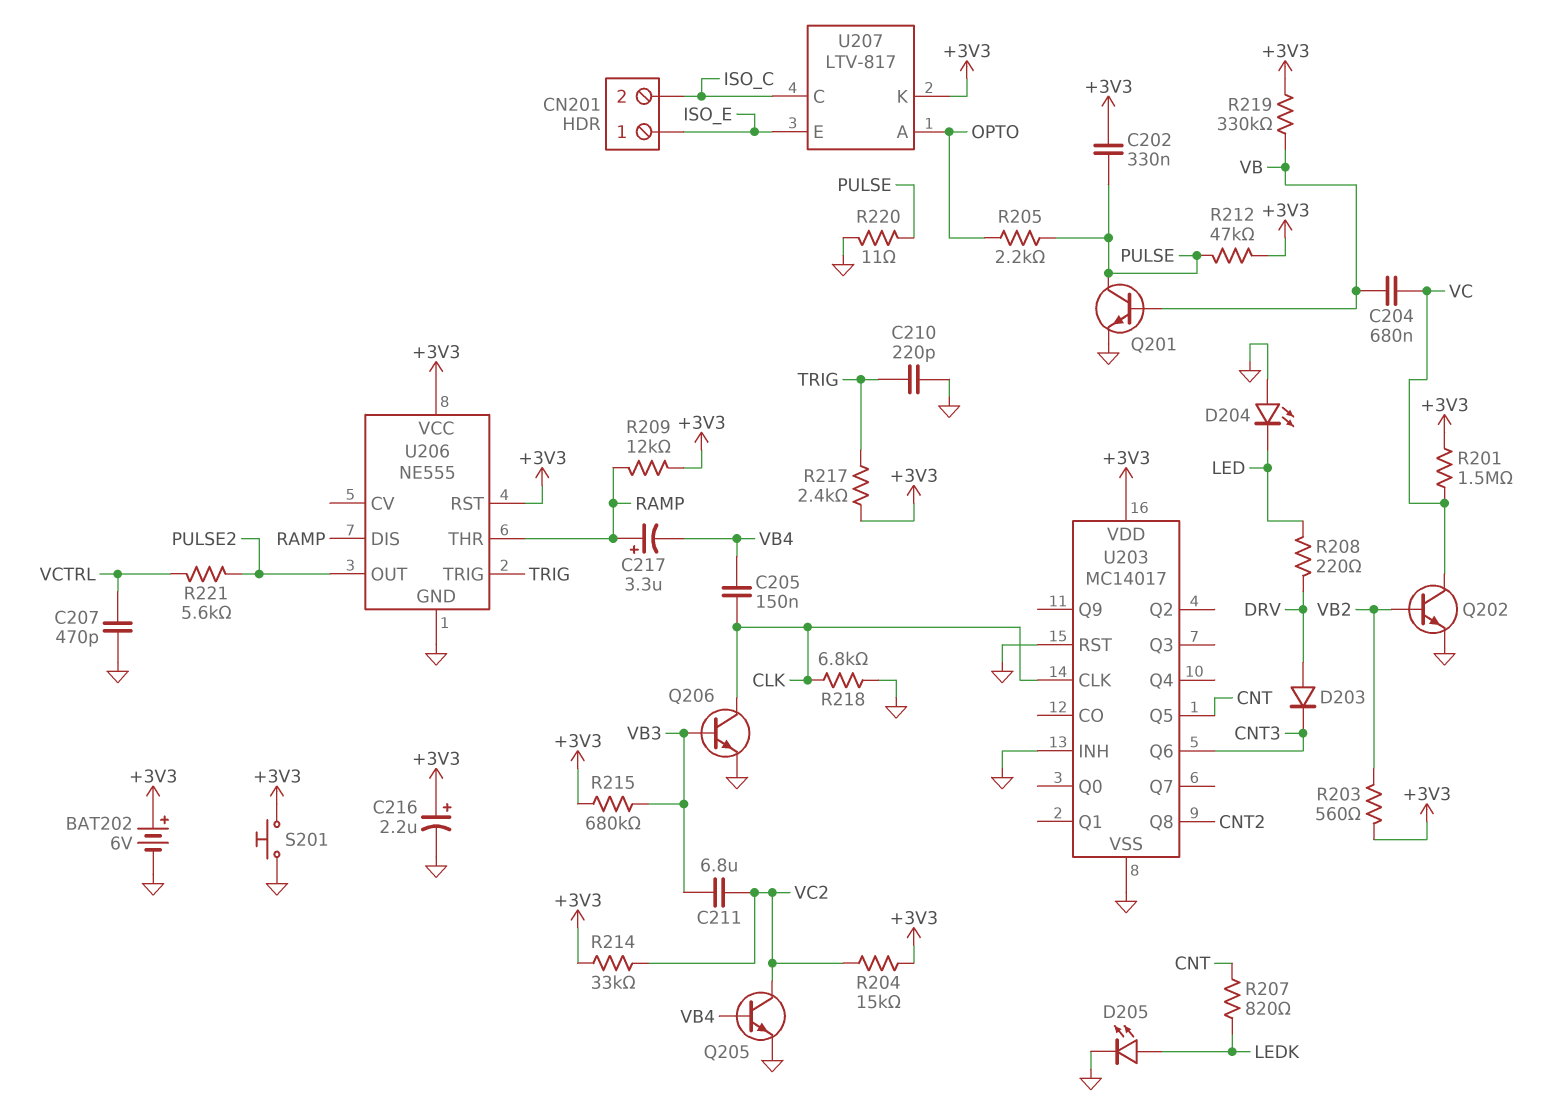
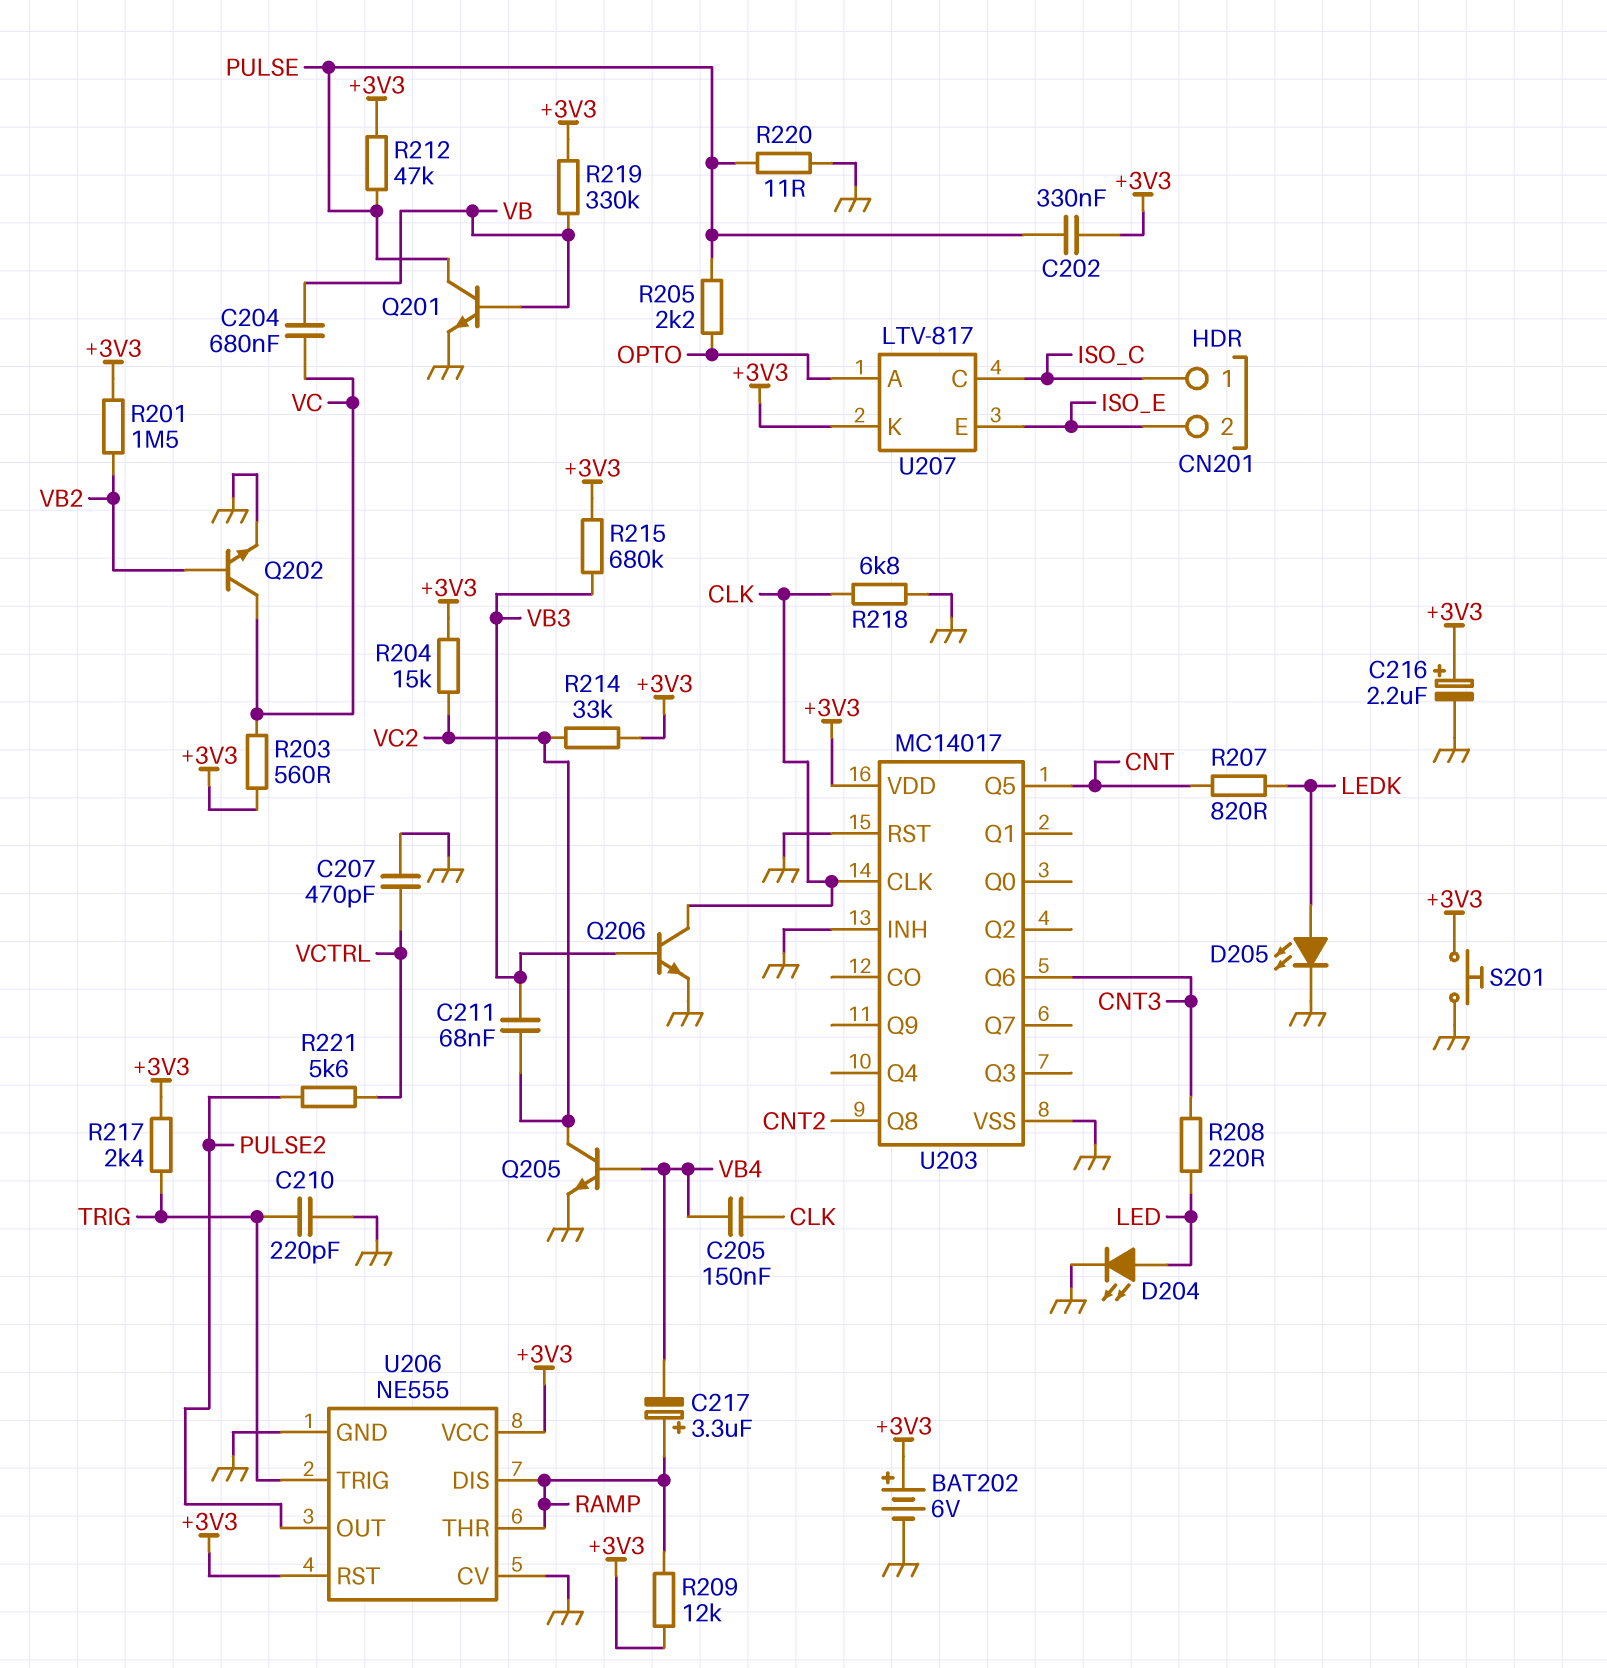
C211: 6.8uF (VB3, VC2) -> 68nF (VB3, VC2)
CN201 pin 1: ISO_E -> ISO_C
CN201 pin 2: ISO_C -> ISO_E
D203: diode (A DRV, K CNT3) -> none
D204: LED (A GND, K LED) -> LED (A LED, K GND)
R201: 1.5M (+3V3, VC) -> 1.5M (+3V3, VB2)
R203: 560 (+3V3, VB2) -> 560 (+3V3, VC)
R208: 220 (DRV, LED) -> 220 (CNT3, LED)
U206 pin CV: none -> GND

